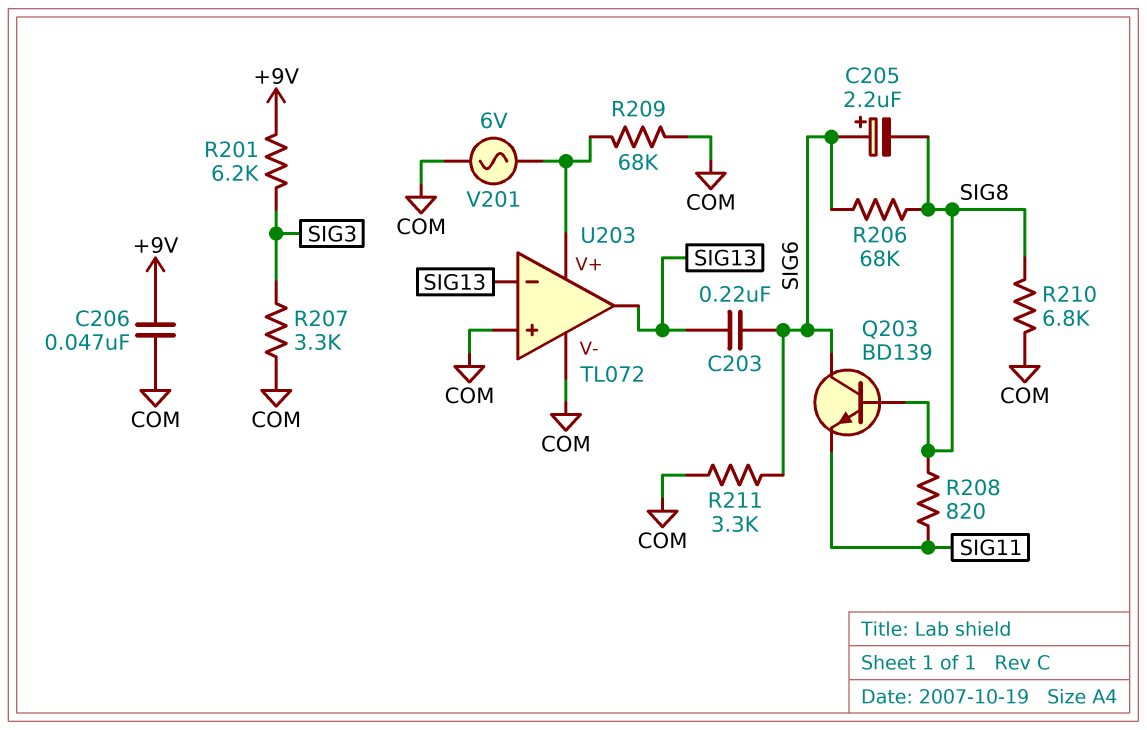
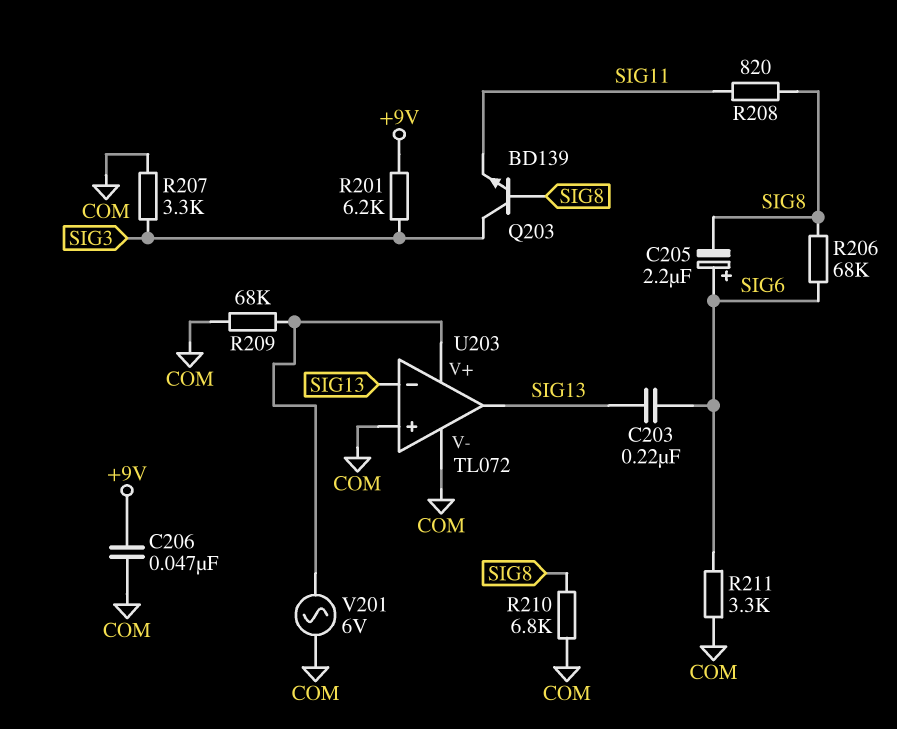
Q203: NPN BD139 (B SIG8, C SIG6, E SIG11) -> NPN BD139 (B SIG8, C SIG3, E SIG11)

